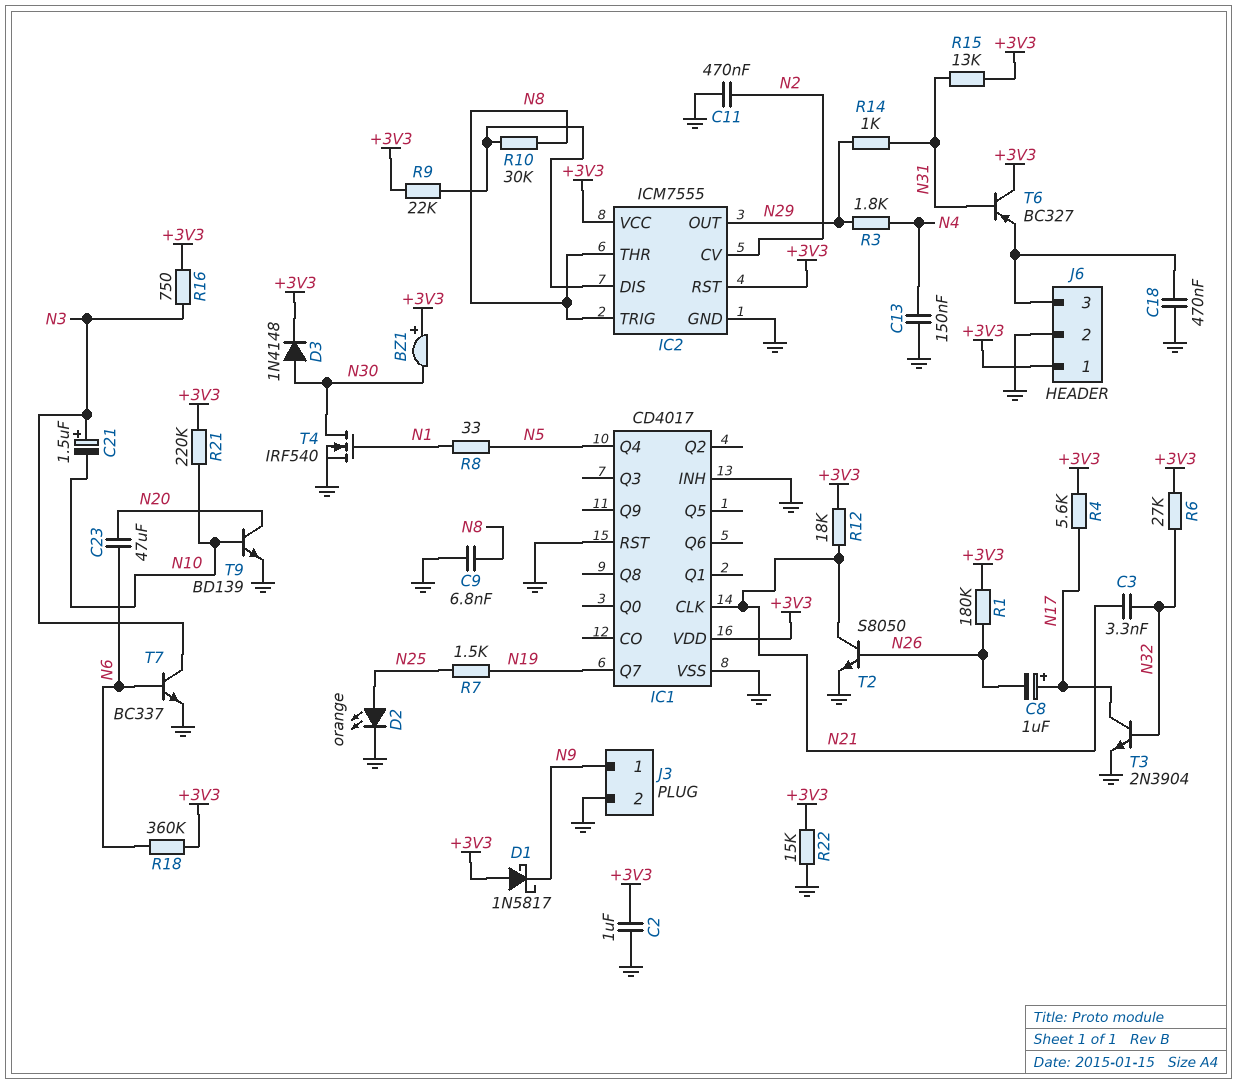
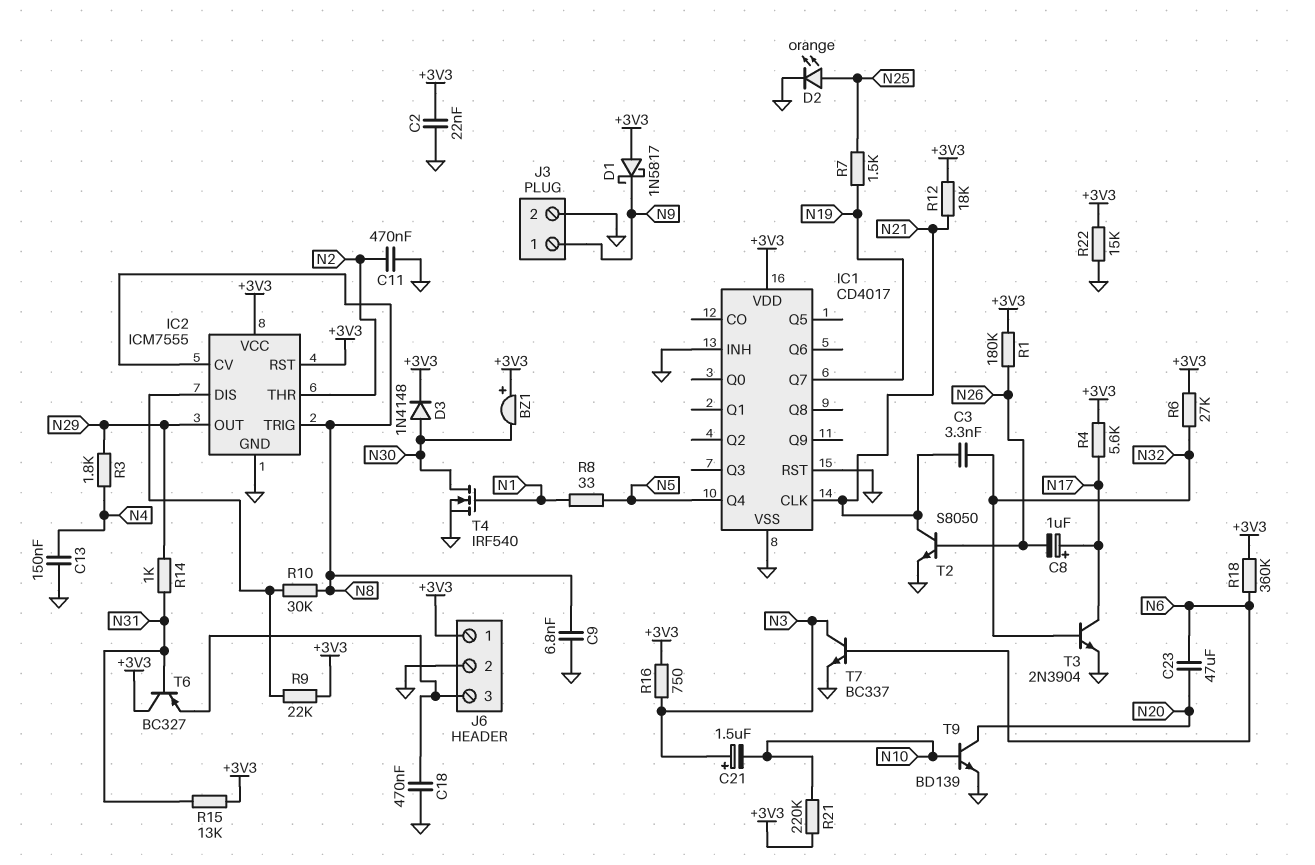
C2: 1uF (+3V3, GND) -> 22nF (+3V3, GND)
IC2 pin CV: N2 -> N8
IC2 pin THR: N8 -> N2

